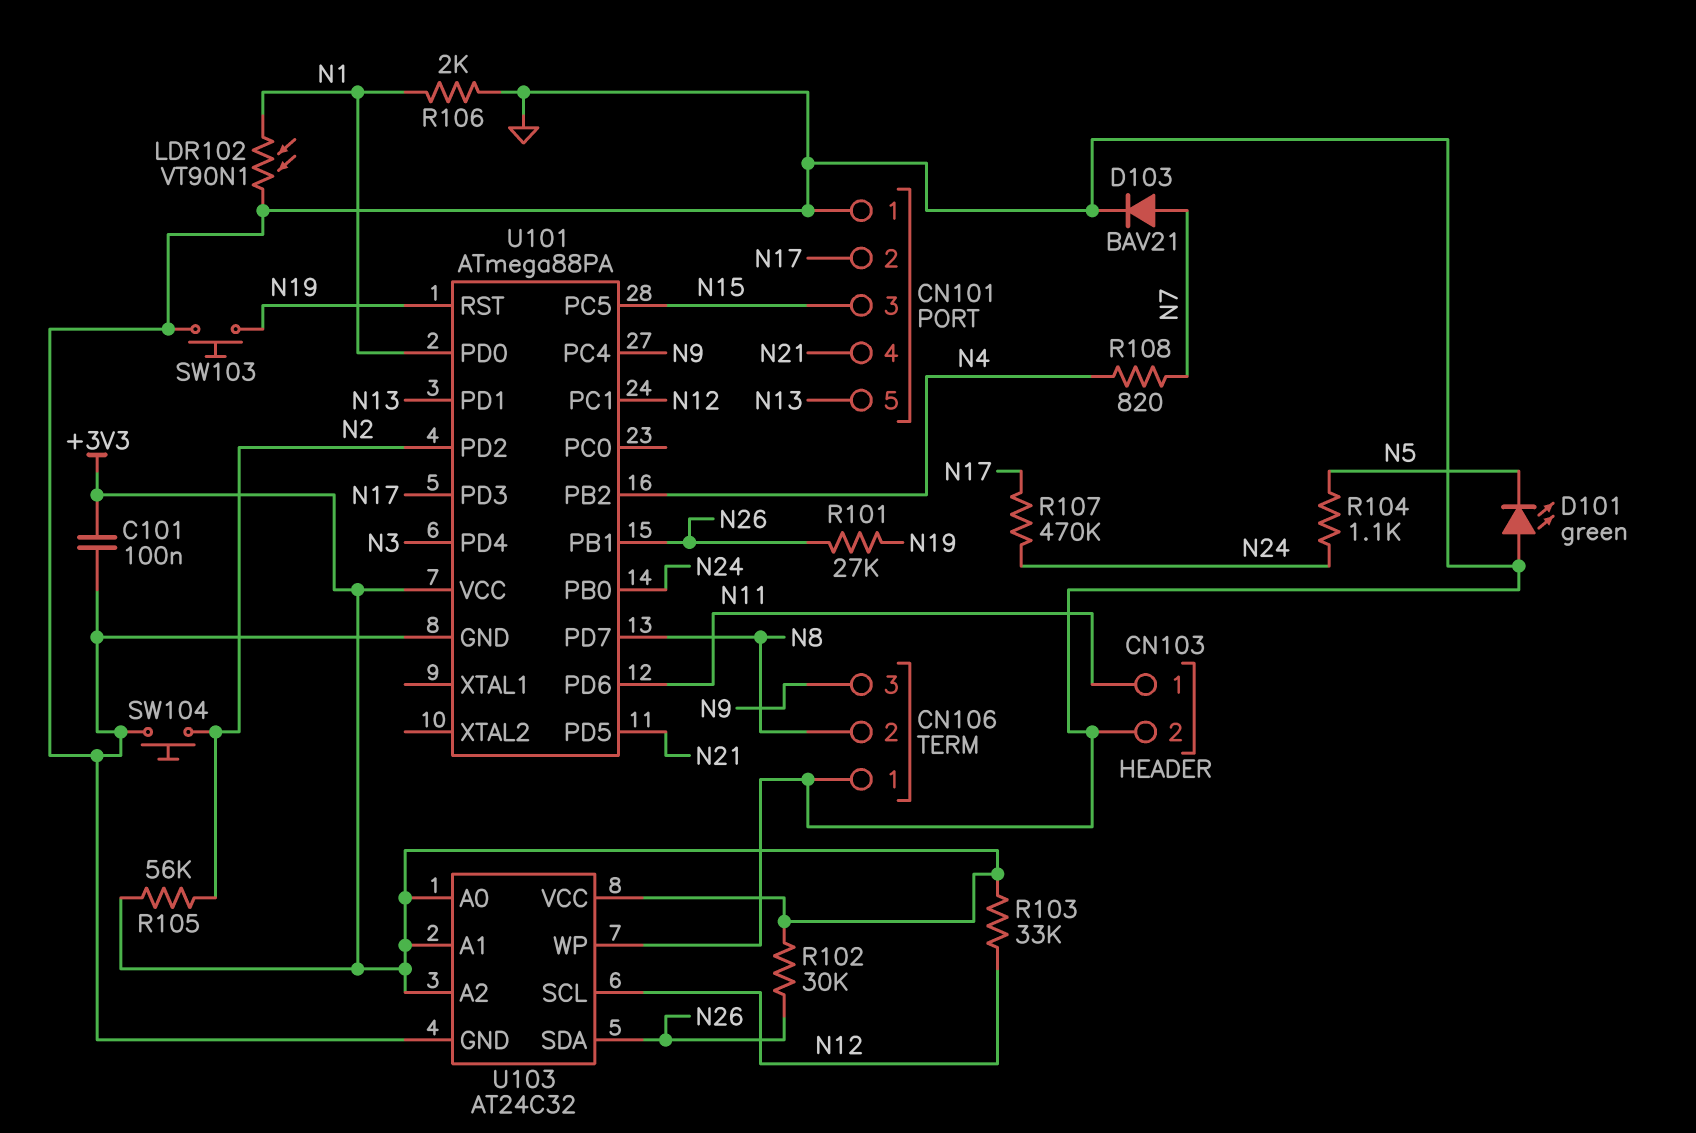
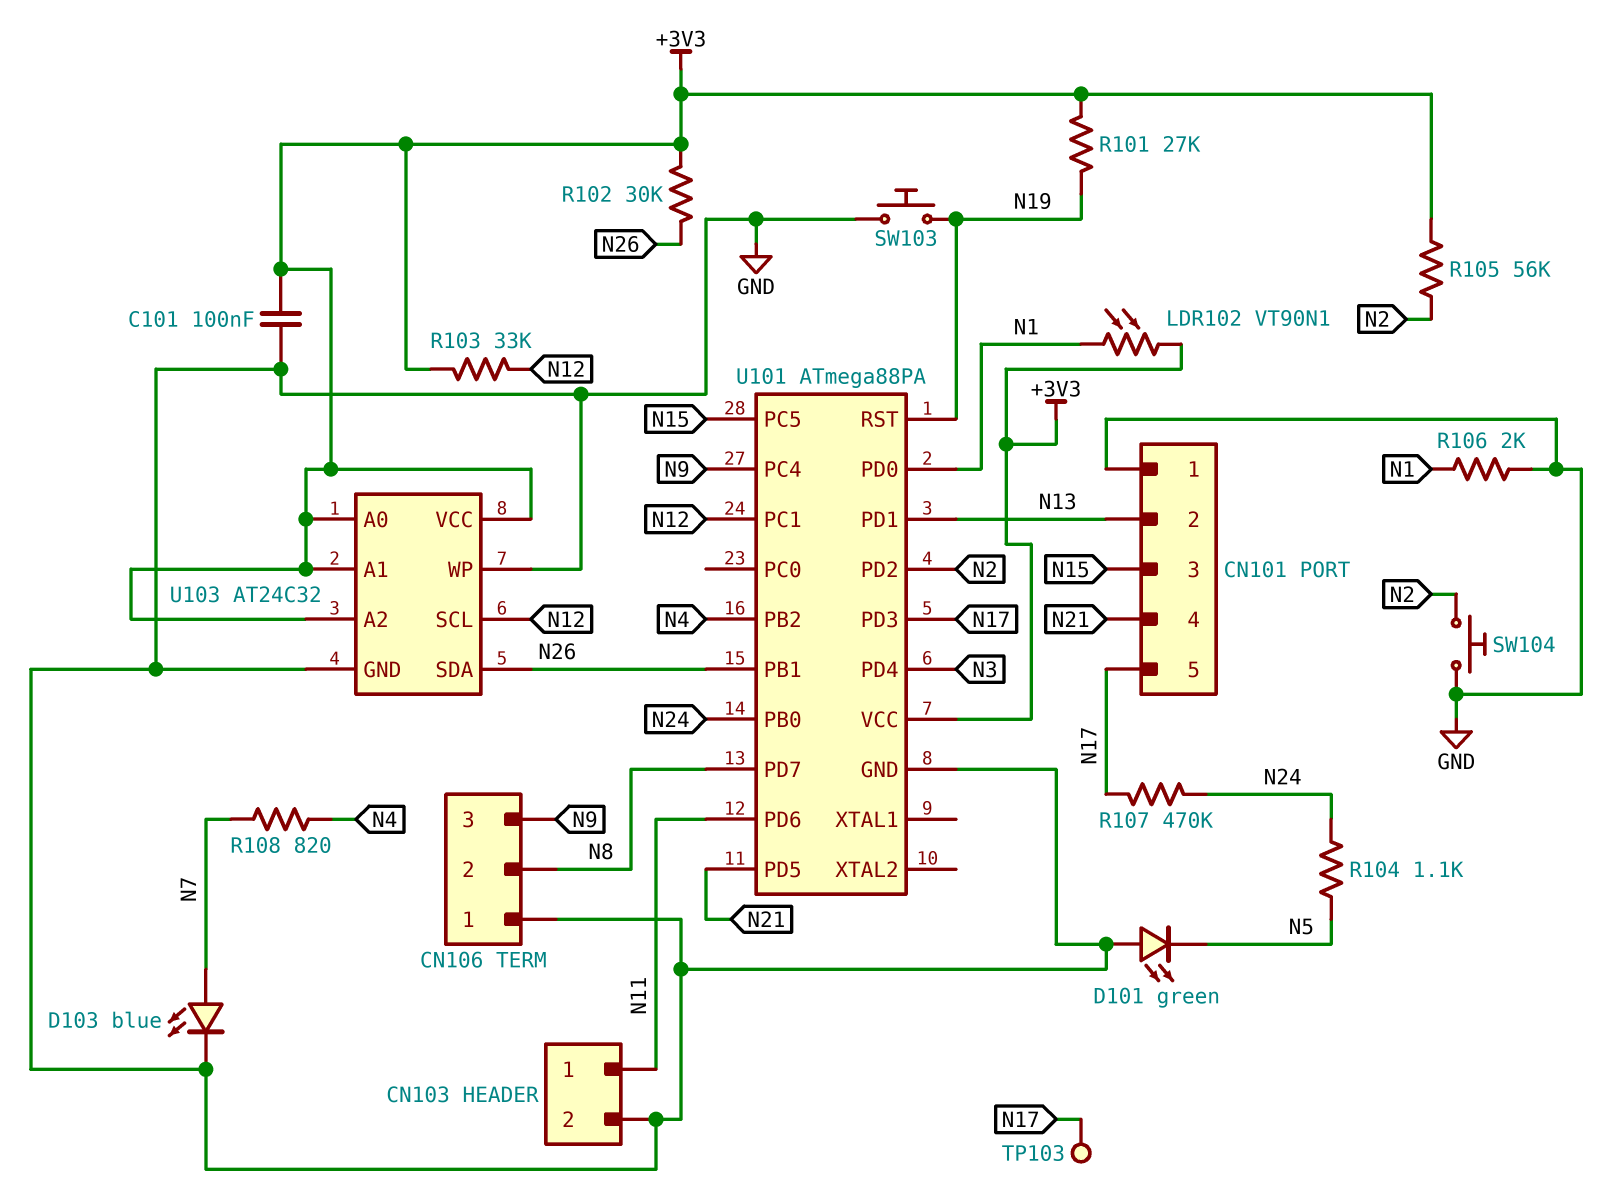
CN101 pin 2: N17 -> N13
CN101 pin 5: N13 -> N17
D103: diode BAV21 (A N7, K GND) -> LED blue (A N7, K GND)
LDR102: VT90N1 (GND, N1) -> VT90N1 (+3V3, N1)
R101: 27k (N19, N26) -> 27k (+3V3, N19)
TP103: none -> test point (N17)

